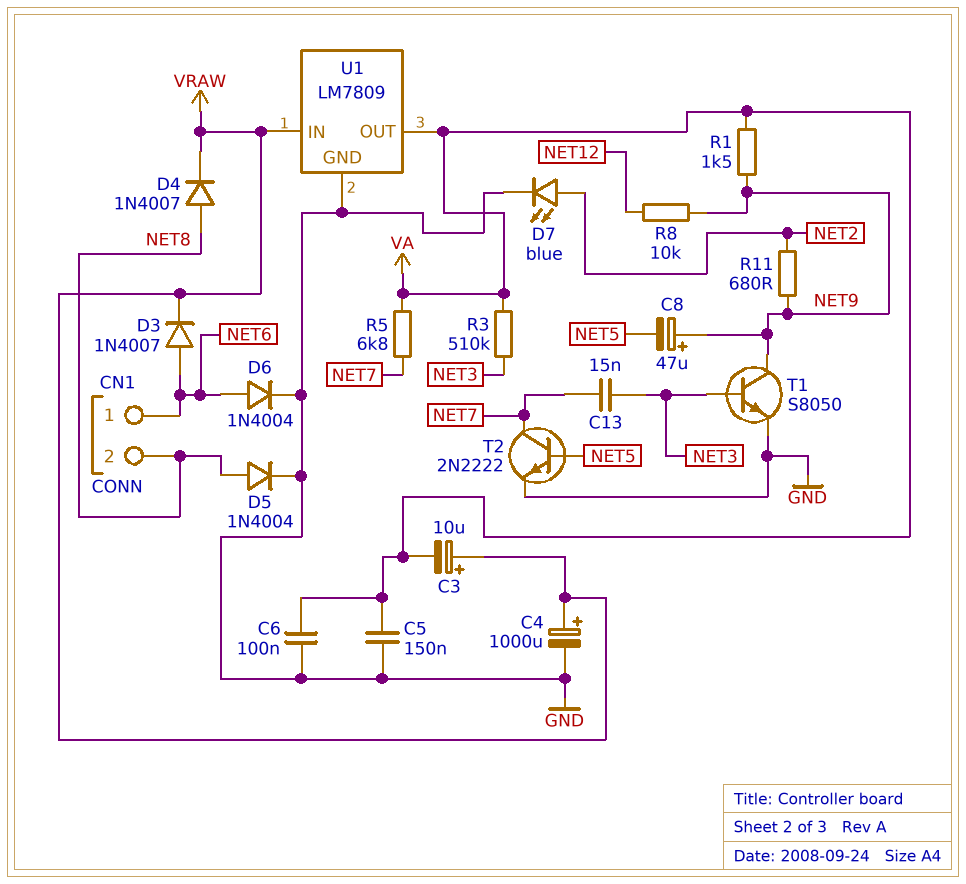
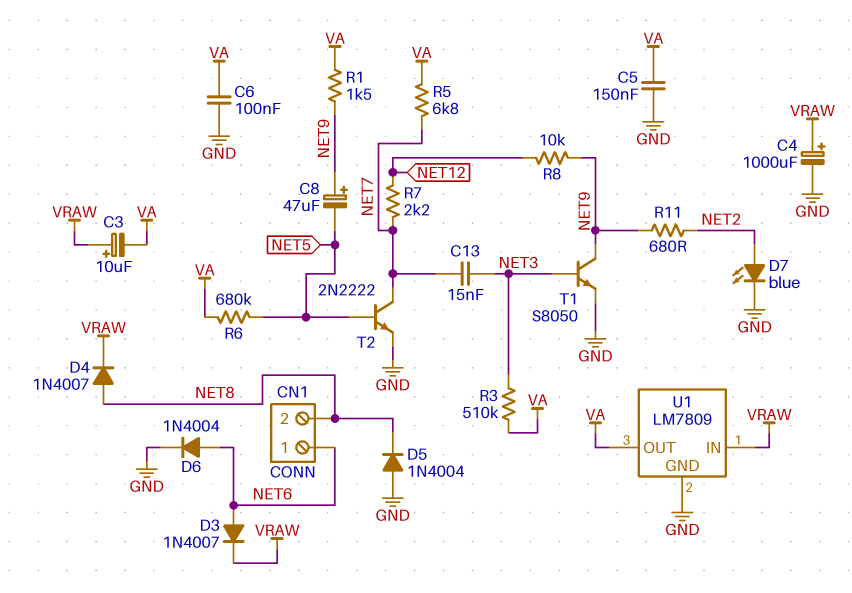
D5: diode 1N4004 (A NET8, K GND) -> diode 1N4004 (A GND, K NET8)
R6: none -> 680k (NET5, VA)
R7: none -> 2.2k (NET7, NET12)

